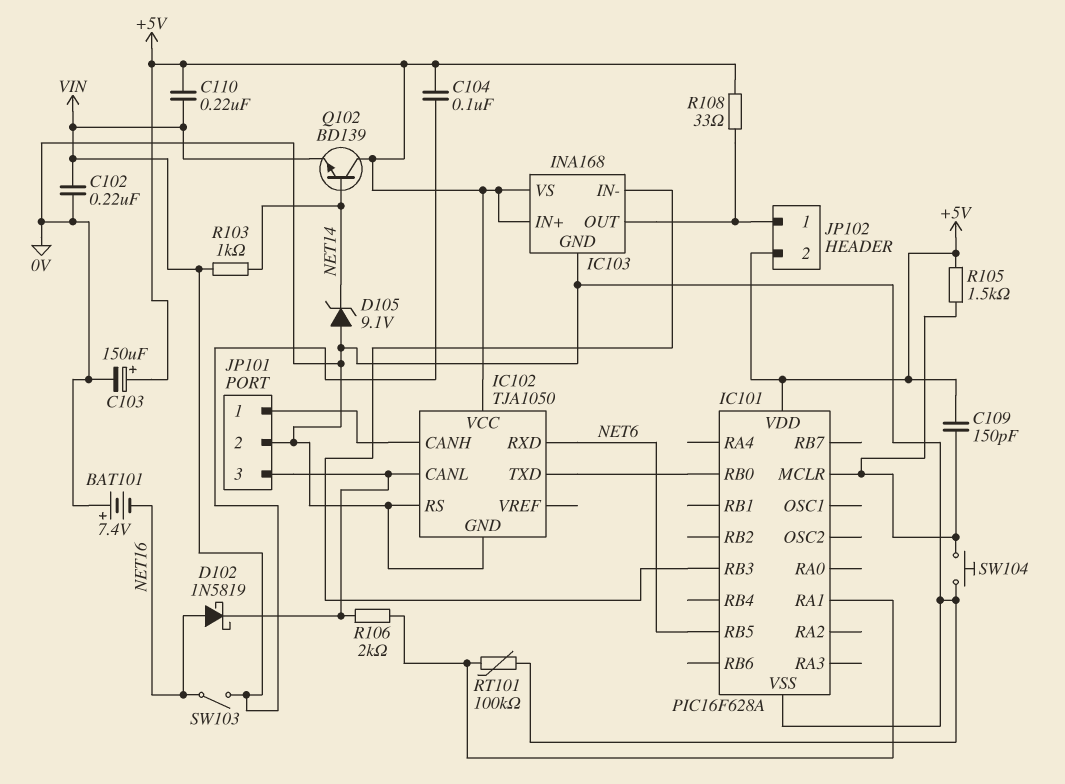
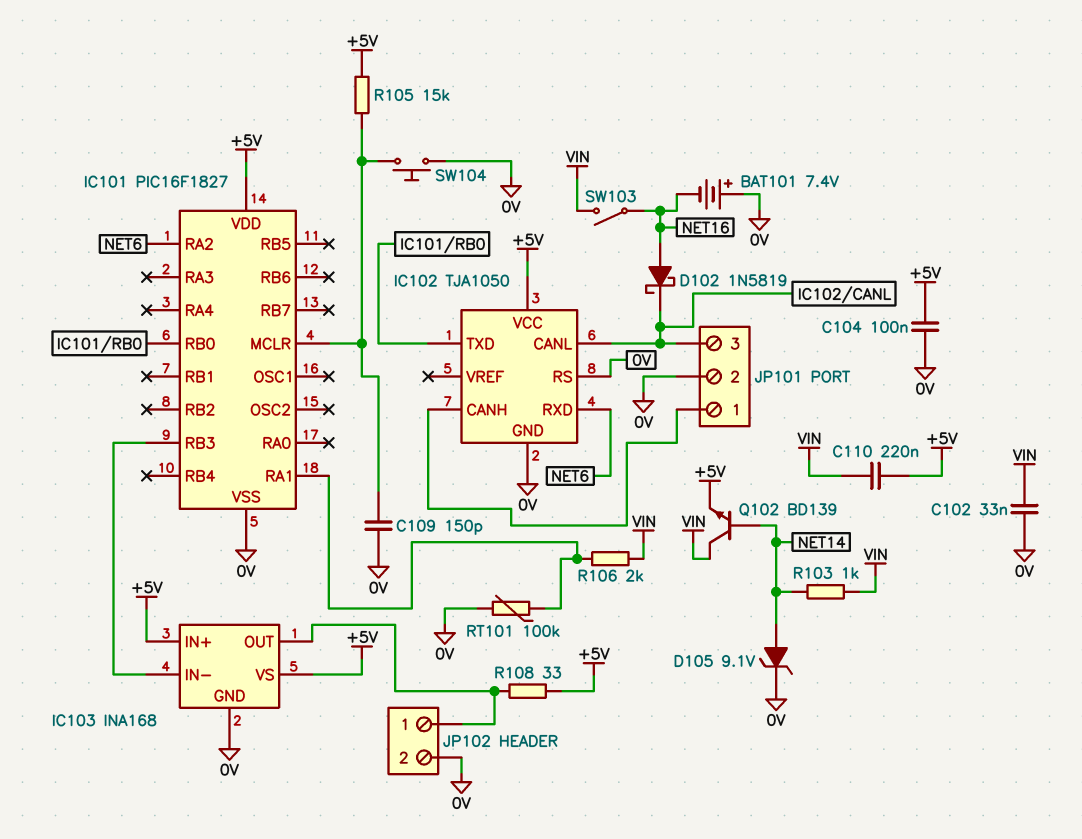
C102: 220nF (0V, VIN) -> 33nF (0V, VIN)
C103: 150uF (plus +5V, minus 0V) -> none
C104: 100nF (+5V, VIN) -> 100nF (+5V, 0V)
C109: 150pF (+5V, IC101/MCLR) -> 150pF (0V, IC101/MCLR)
D105: zener 9.1V (A 0V, K NET14) -> zener 9.1V (A NET14, K 0V)
IC101: PIC16F628A -> PIC16F1827
IC101 pin RA2: none -> NET6
IC101 pin RB5: NET6 -> none
JP102 pin 2: +5V -> 0V
Q102: NPN BD139 (B NET14, C +5V, E VIN) -> NPN BD139 (B NET14, C VIN, E +5V)
R105: 1.5k (+5V, IC101/MCLR) -> 15k (+5V, IC101/MCLR)
R106: 2k (IC101/RA1, IC102/CANL) -> 2k (IC101/RA1, VIN)

